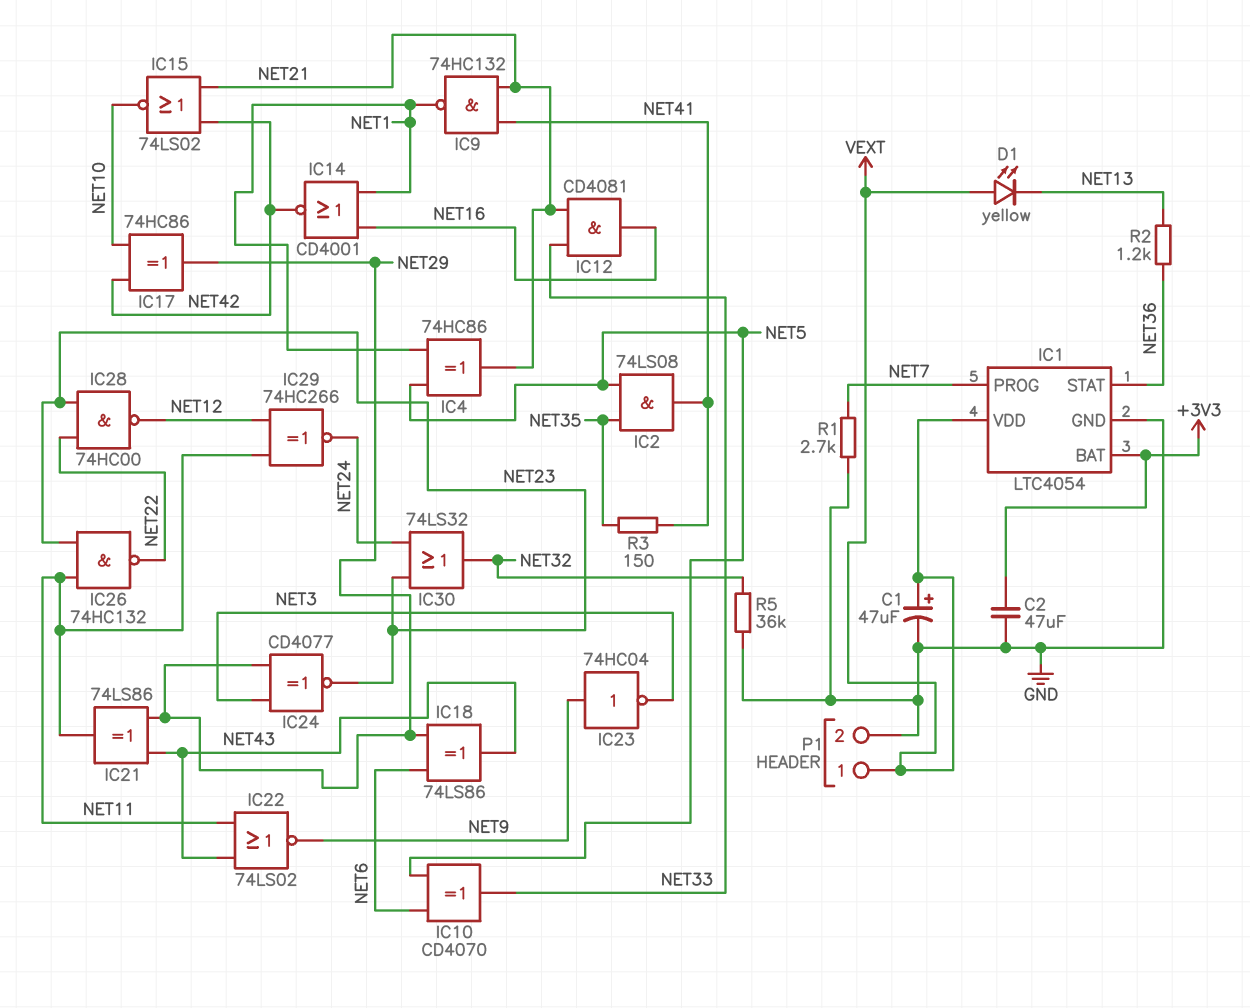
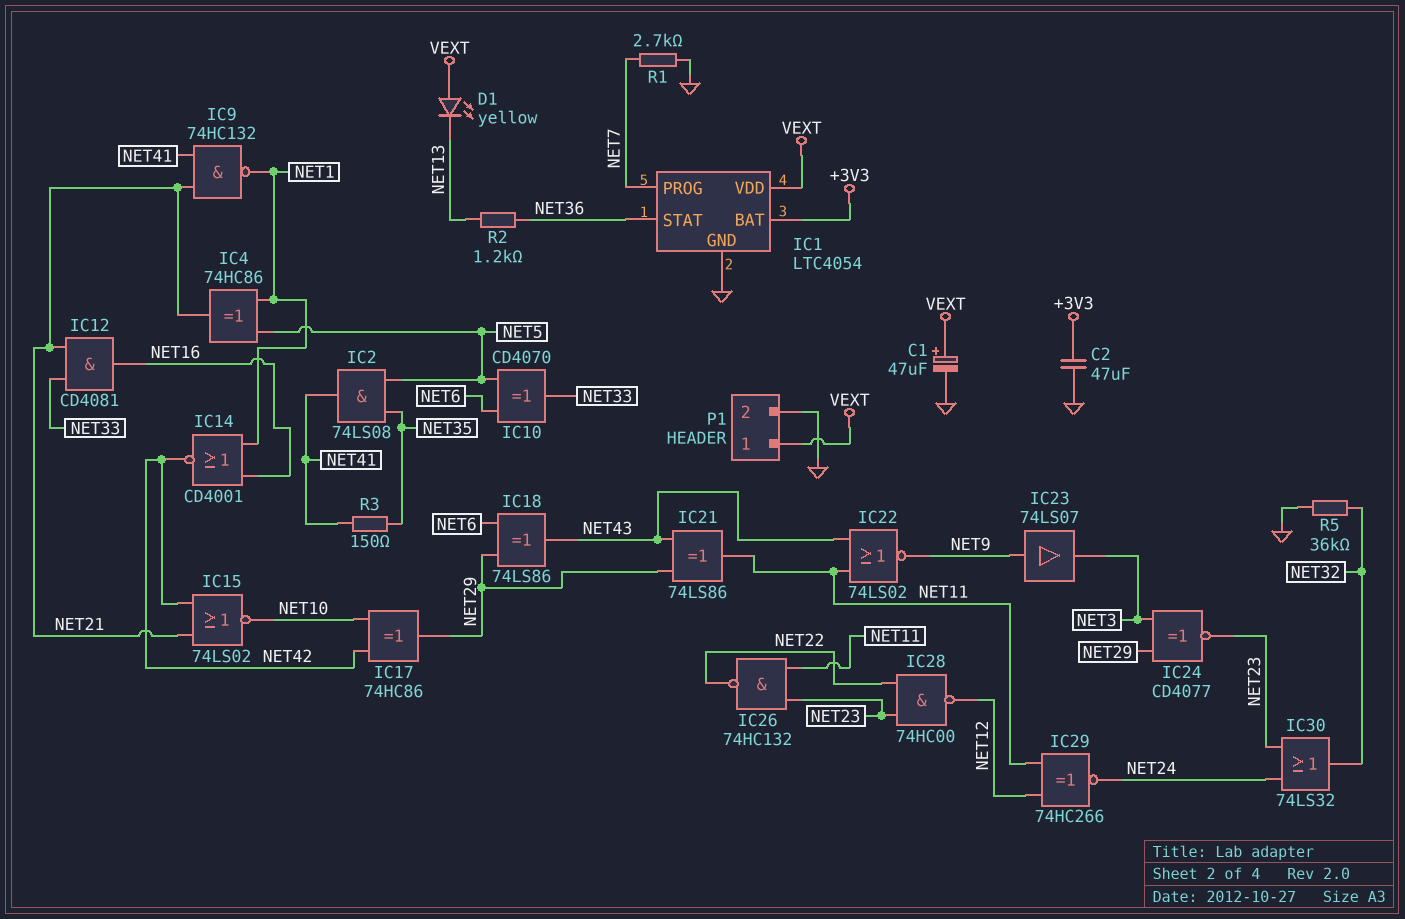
IC23: NOT 74HC04 (in NET9, out NET3) -> buffer 74LS07 (in NET9, out NET3)

